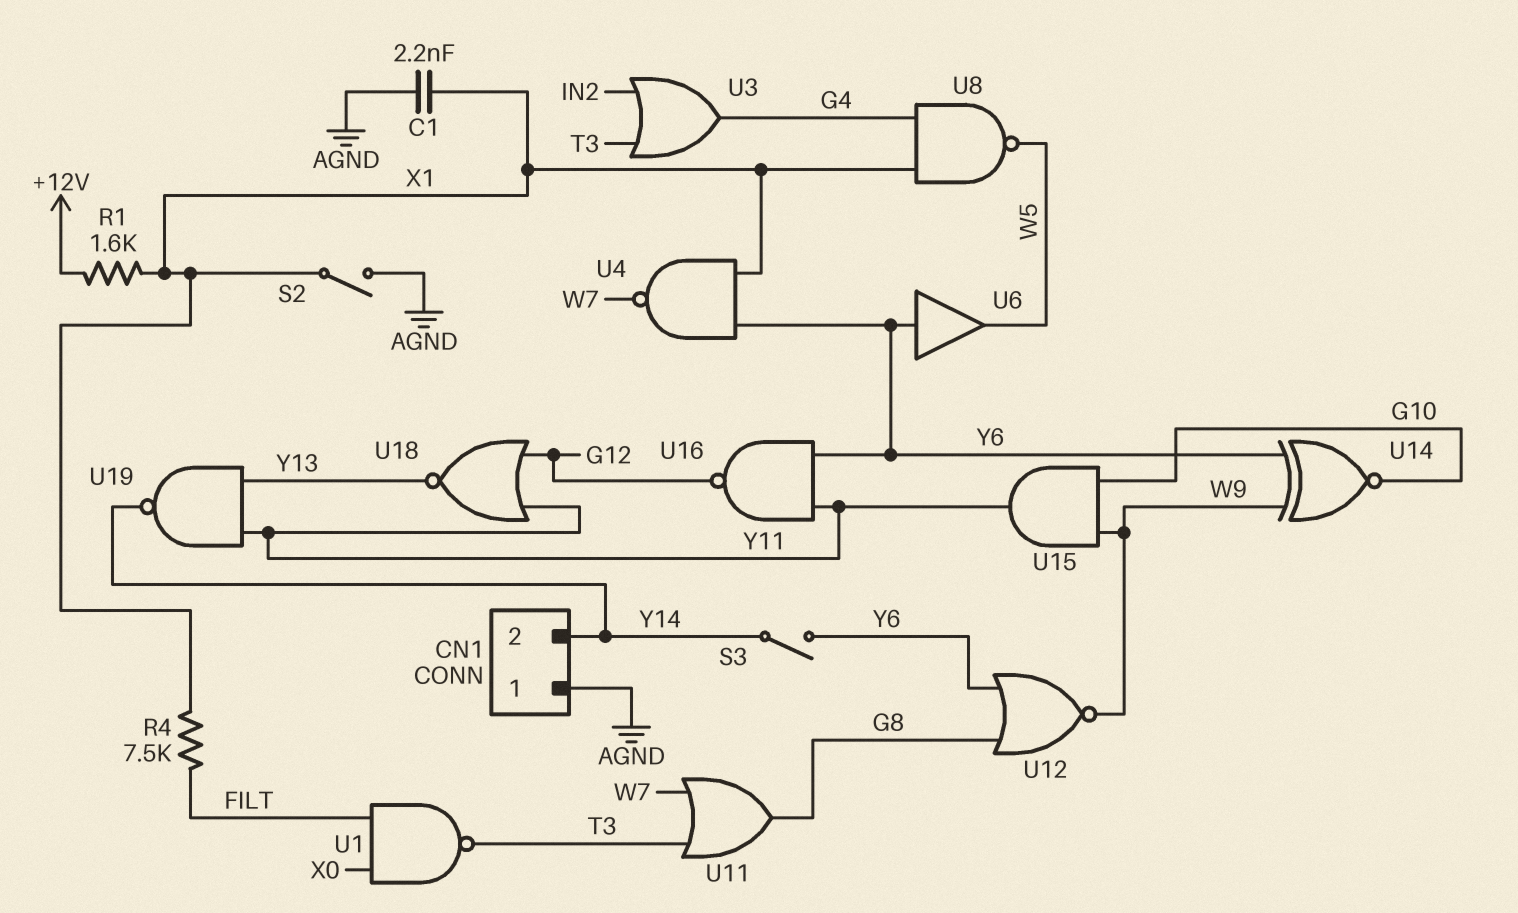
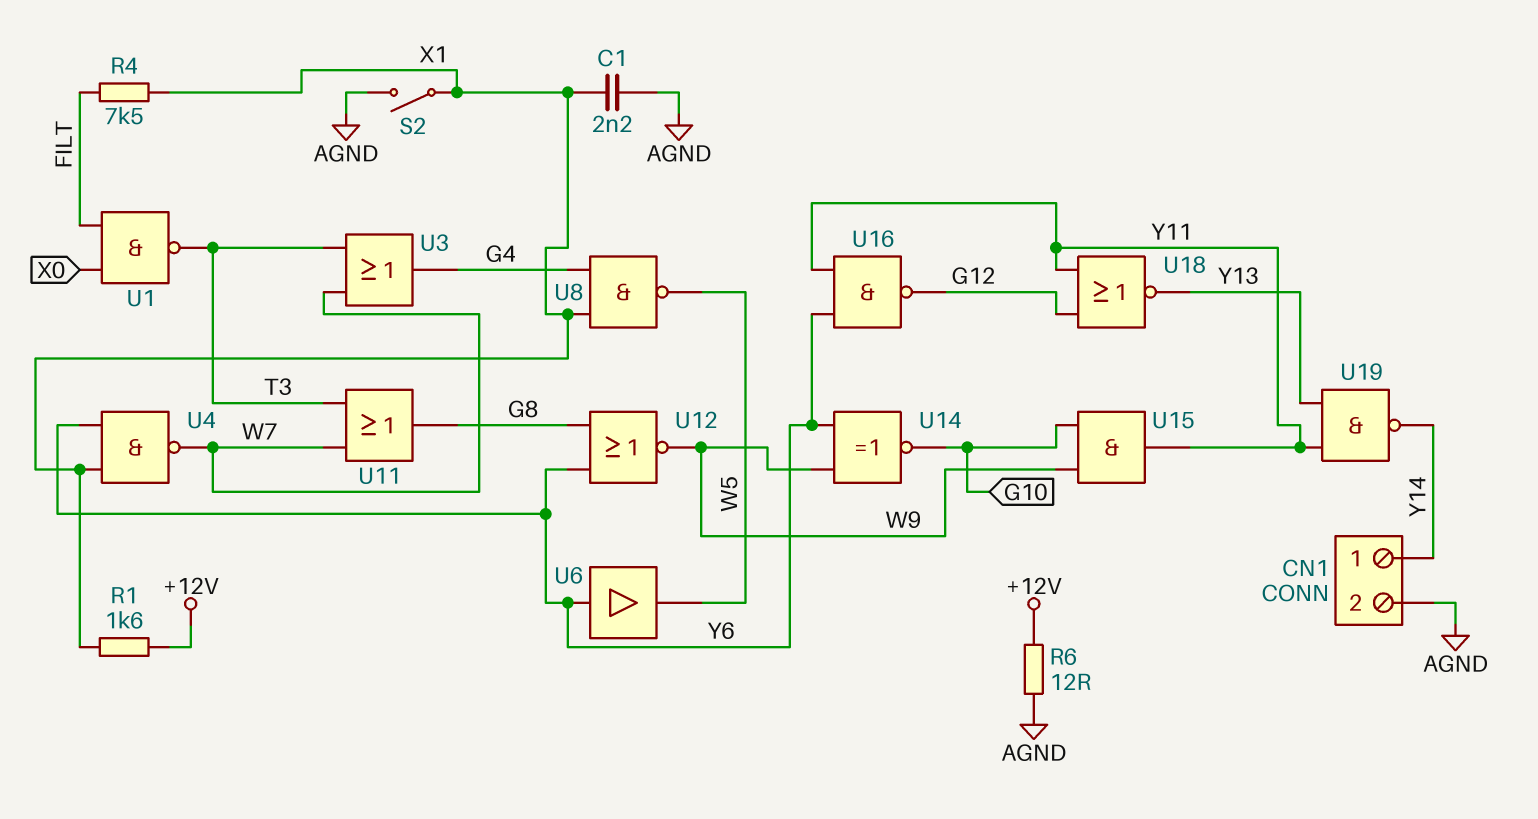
CN1 pin 1: AGND -> Y14
CN1 pin 2: Y14 -> AGND
R6: none -> 12 (+12V, AGND)
S3: switch (Y6, Y14) -> none
U3: OR (in IN2, in T3, out G4) -> OR (in T3, in W7, out G4)

